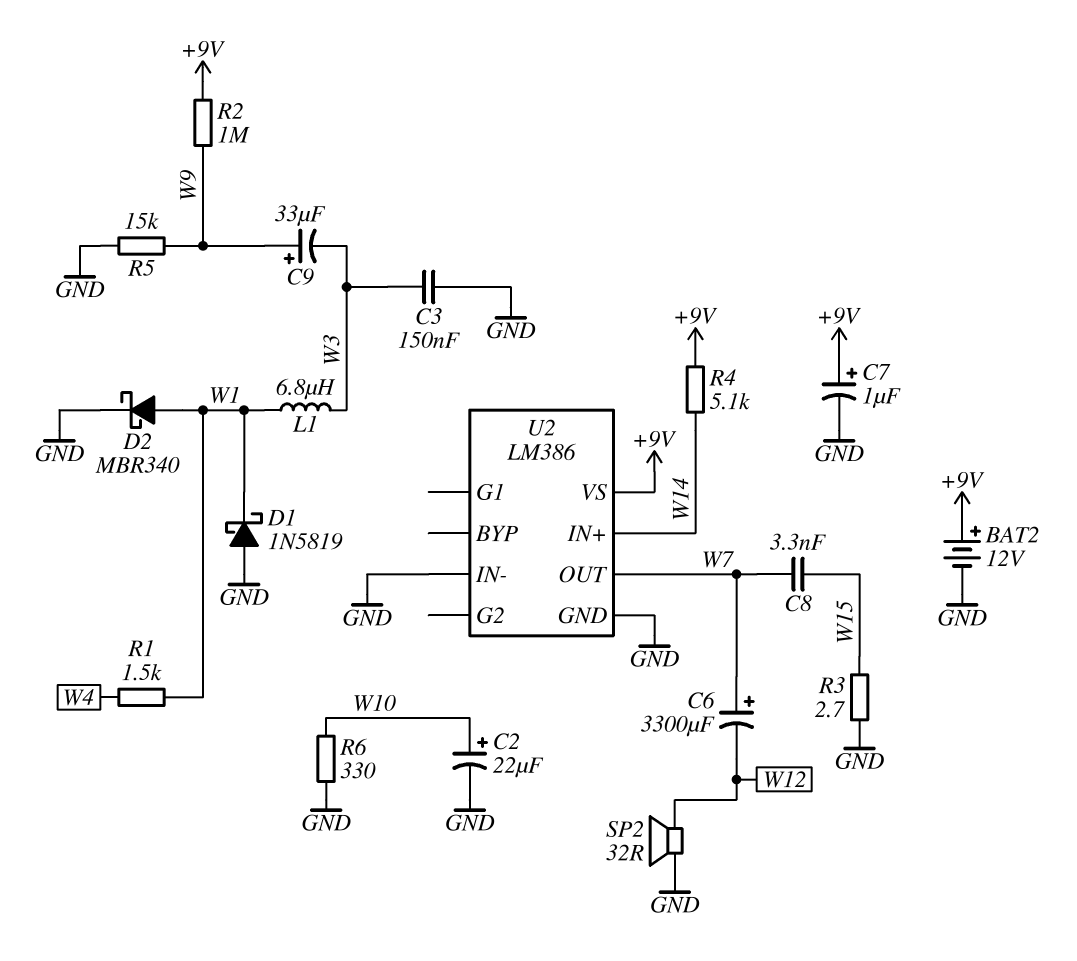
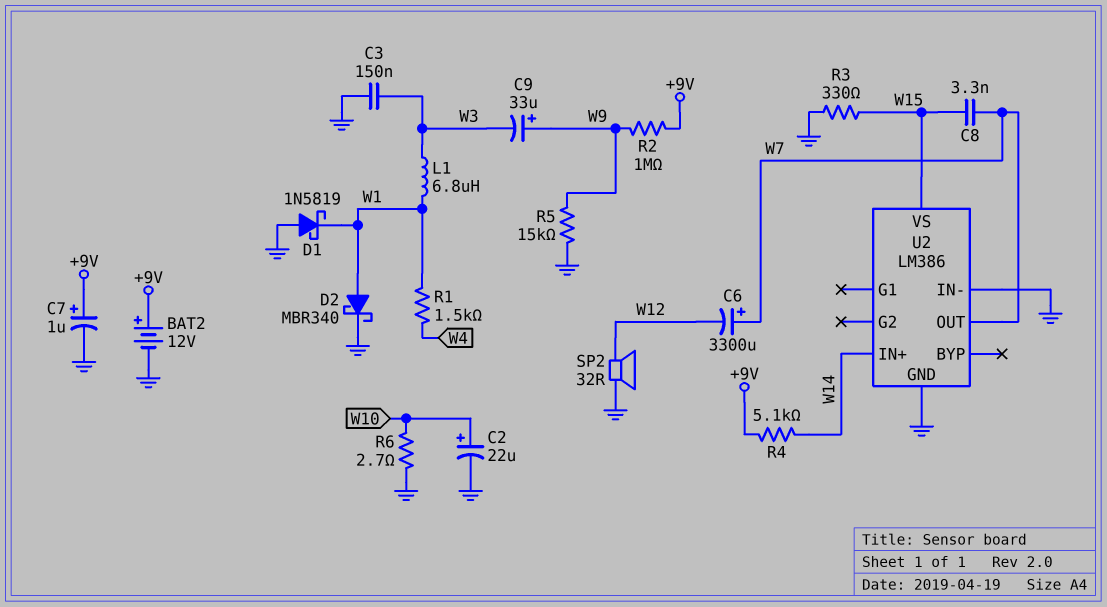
R3: 2.7 (GND, W15) -> 330 (GND, W15)
R6: 330 (GND, W10) -> 2.7 (GND, W10)
U2 pin VS: +9V -> W15

